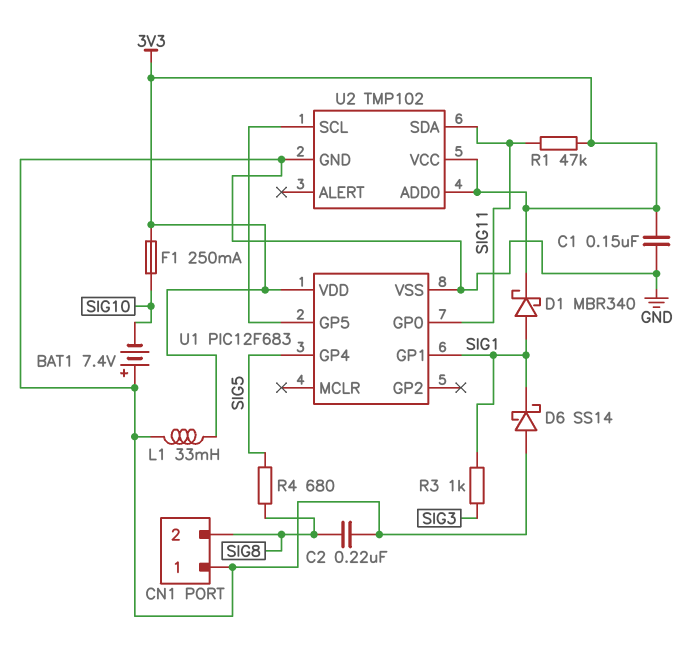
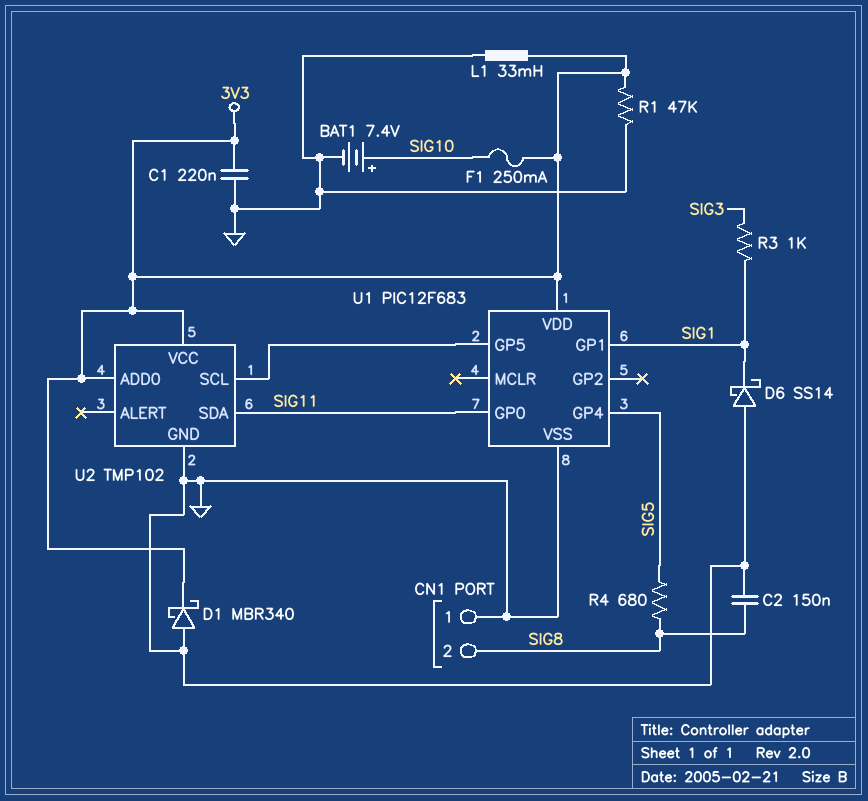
BAT1: 7.4V (plus GND, minus SIG10) -> 7.4V (plus SIG10, minus GND)
C1: 150nF (3V3, GND) -> 220nF (3V3, GND)
C2: 220nF (GND, SIG8) -> 150nF (GND, SIG8)
D1: schottky MBR340 (A SIG1, K 3V3) -> schottky MBR340 (A GND, K 3V3)
R1: 47k (3V3, SIG11) -> 47k (3V3, GND)

